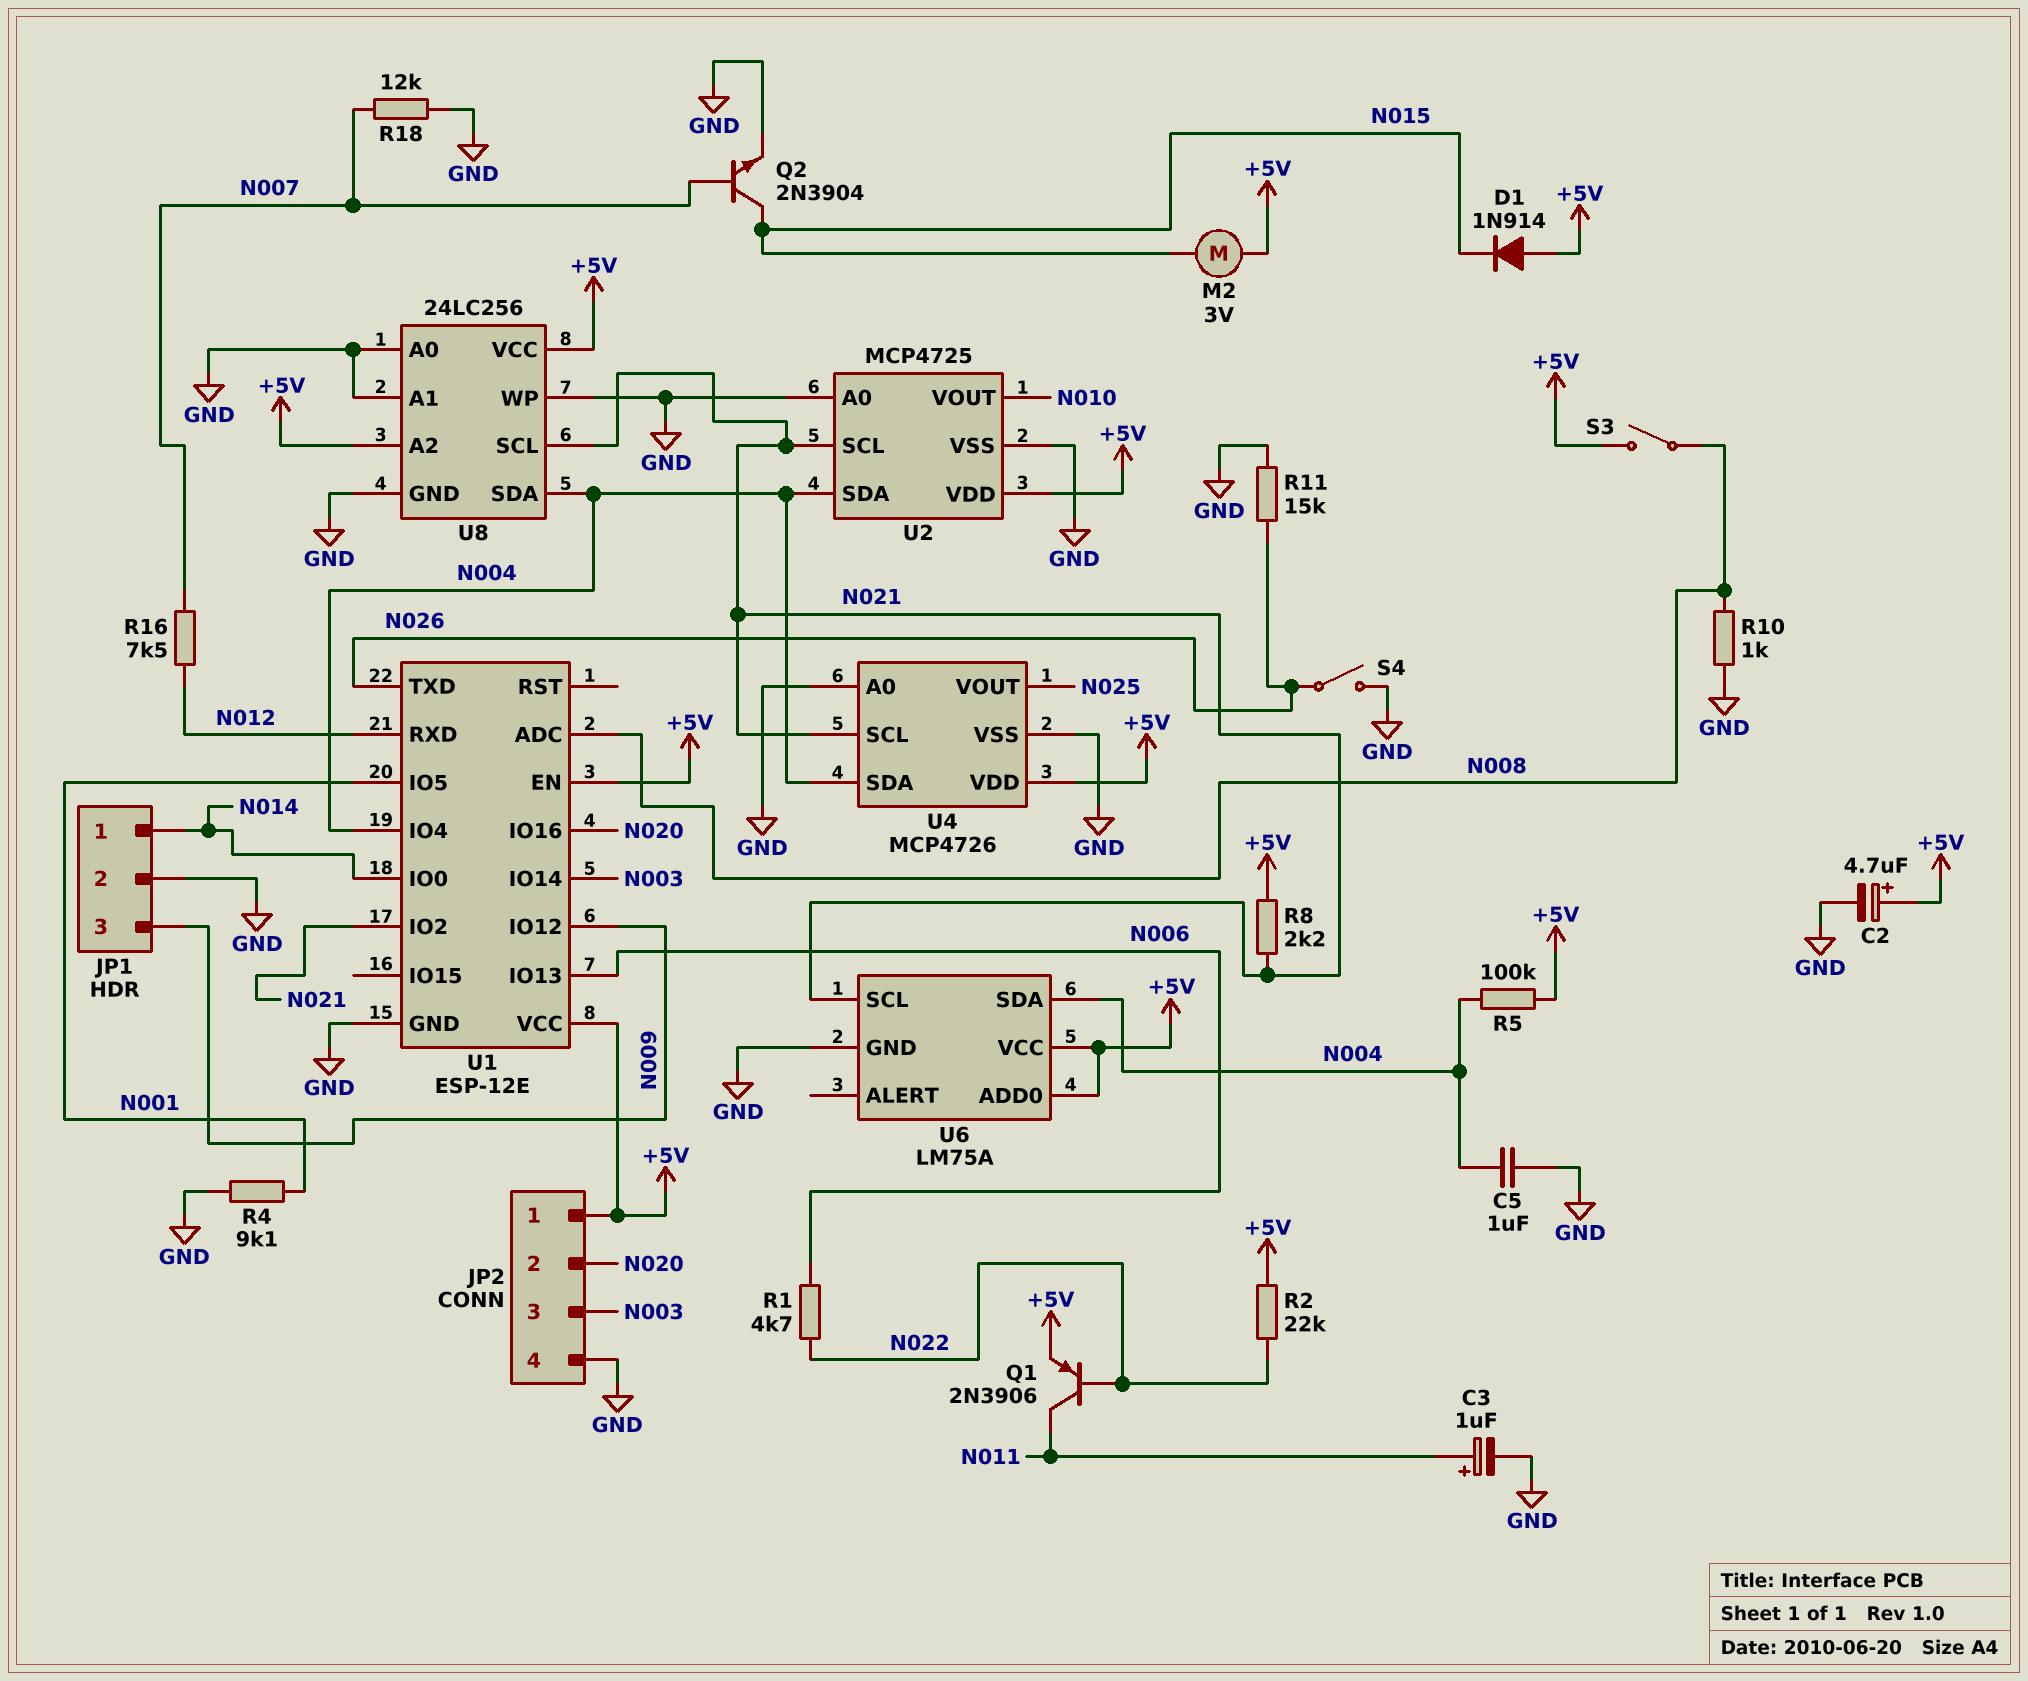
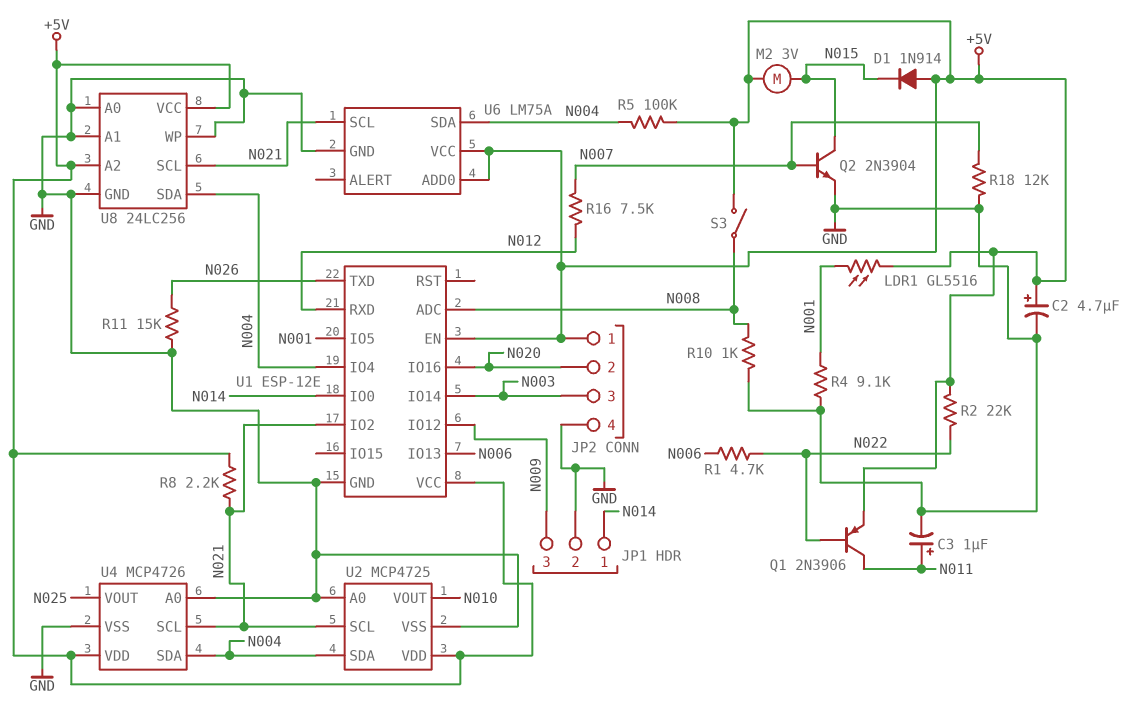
C5: 1uF (GND, N004) -> none
LDR1: none -> GL5516 (+5V, N001)
S4: switch (GND, N026) -> none

